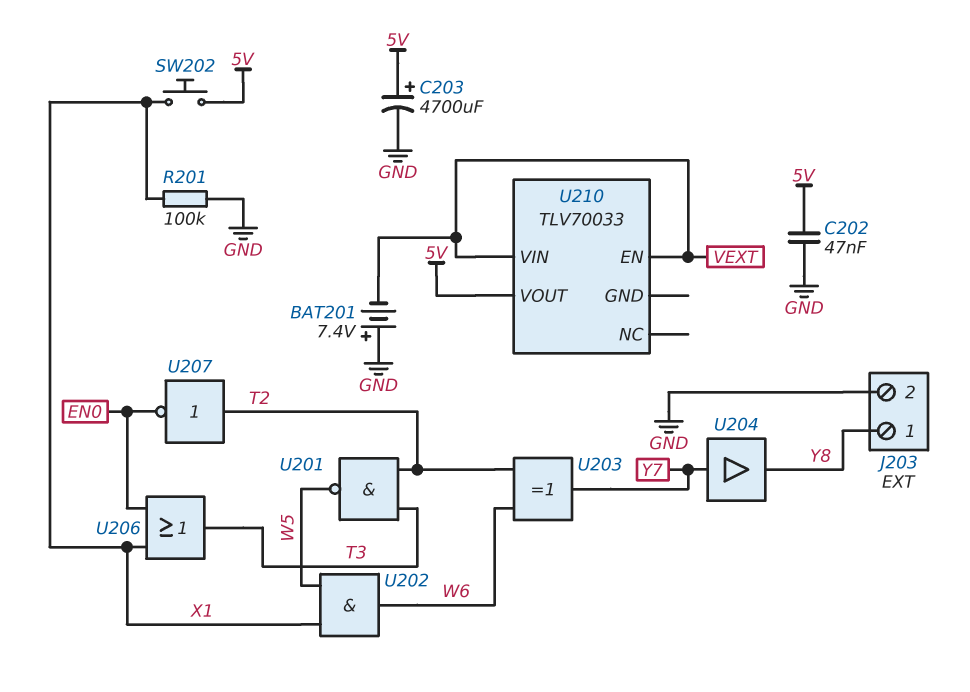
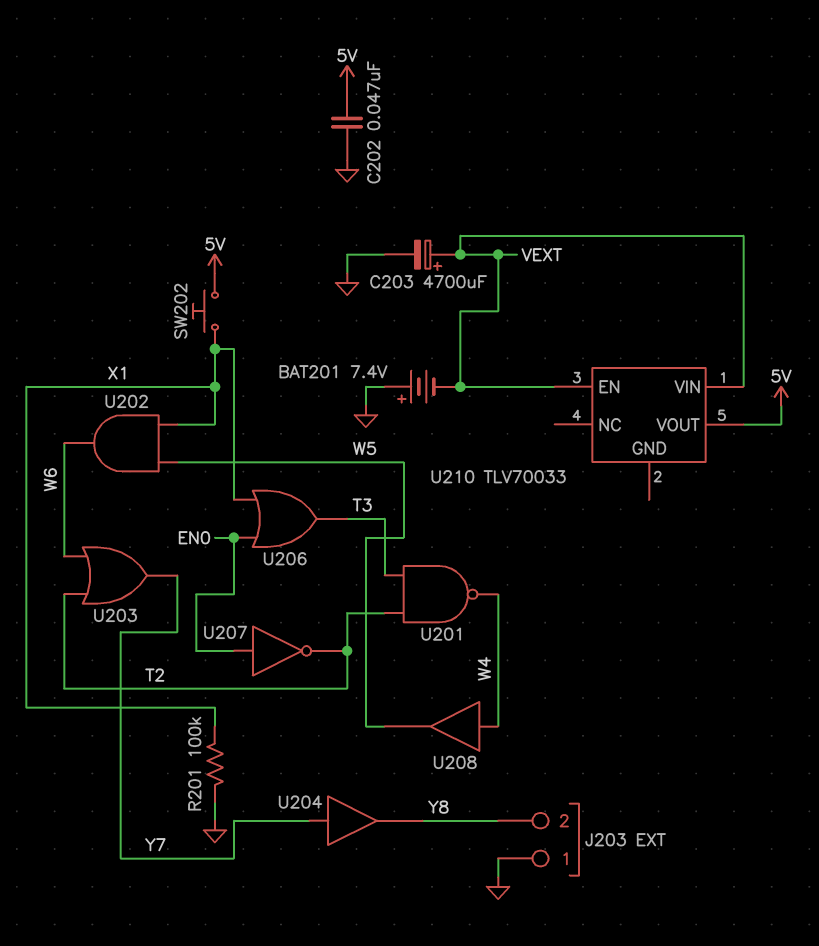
C203: 4700uF (plus 5V, minus GND) -> 4700uF (plus VEXT, minus GND)
J203 pin 1: Y8 -> GND
J203 pin 2: GND -> Y8
U201: NAND (in T2, in T3, out W5) -> NAND (in T2, in T3, out W4)
U203: XOR (in T2, in W6, out Y7) -> OR (in T2, in W6, out Y7)
U207: NOT (in T2, out EN0) -> NOT (in EN0, out T2)
U208: none -> buffer (in W4, out W5)

